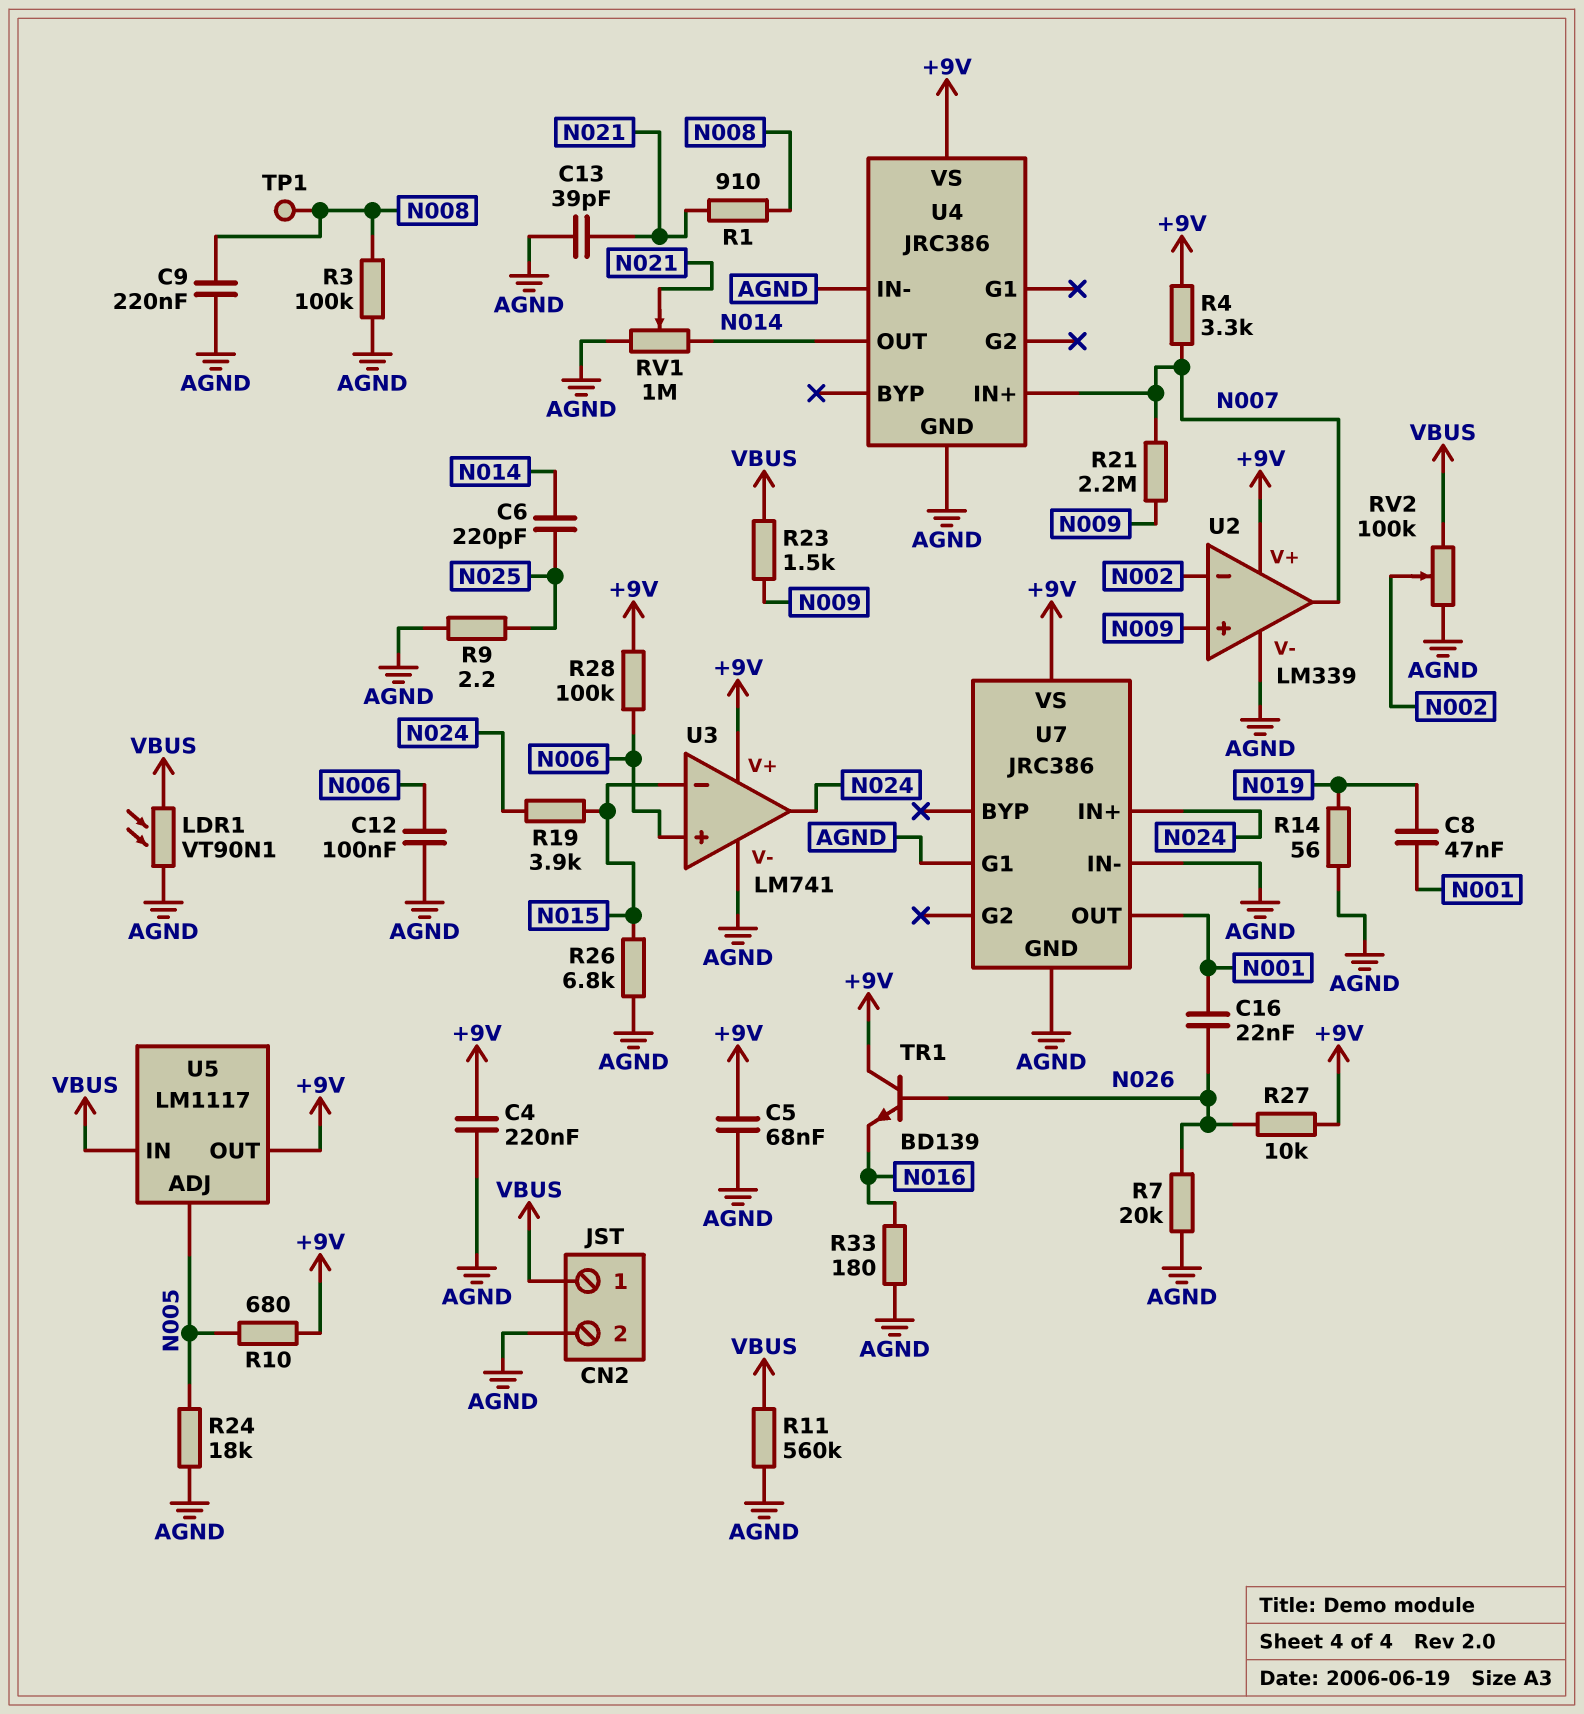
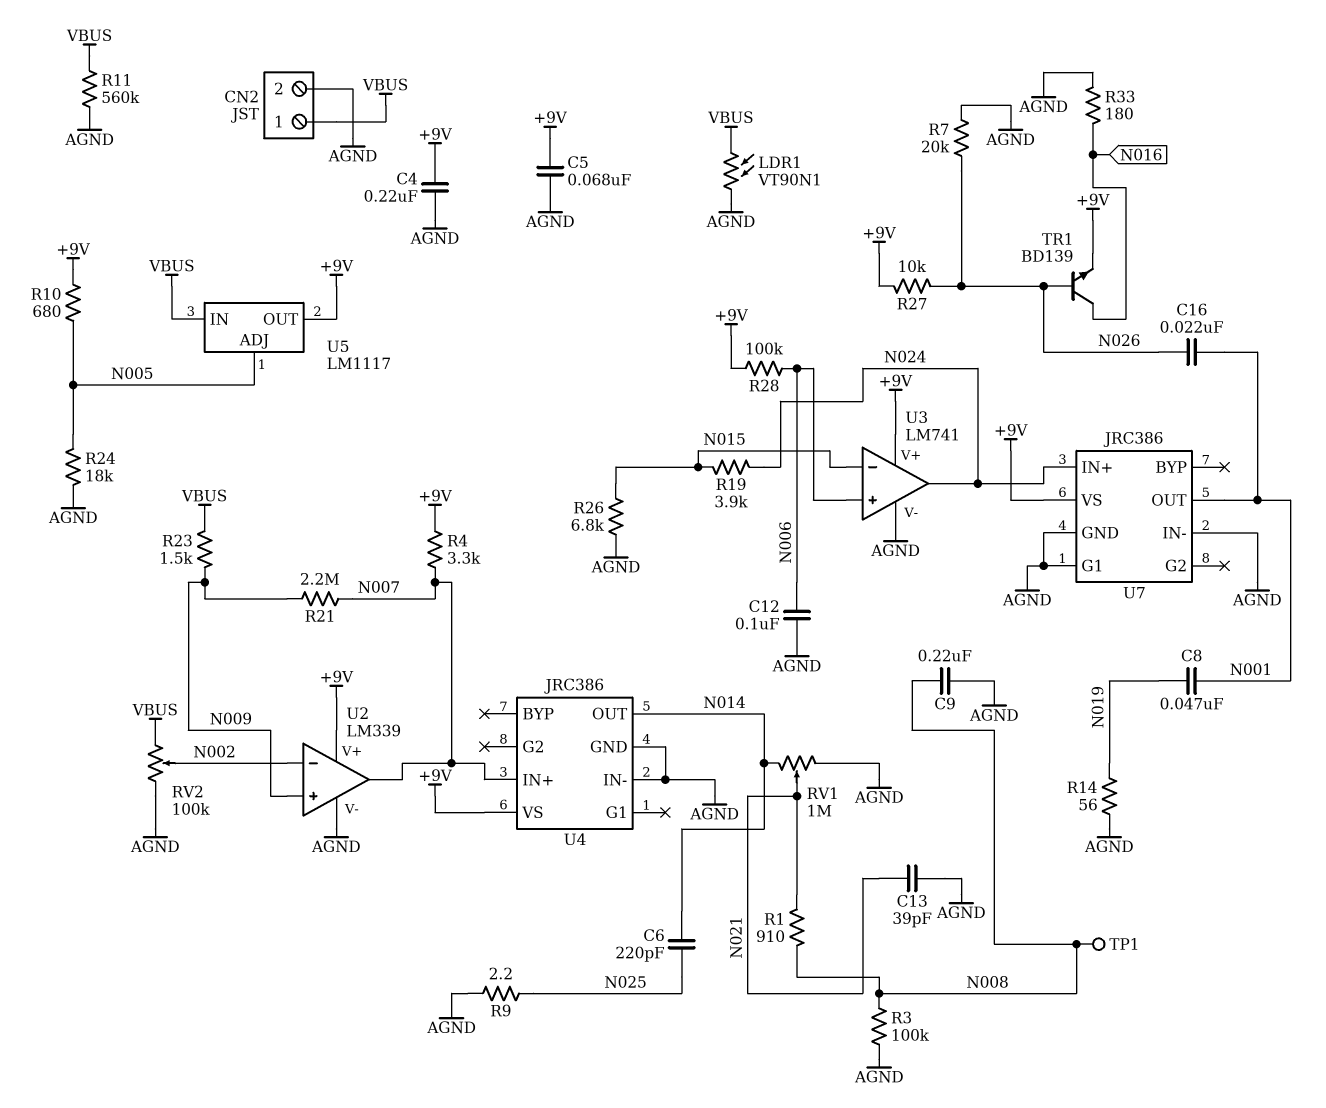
TR1: NPN BD139 (B N026, C +9V, E N016) -> NPN BD139 (B N026, C N016, E +9V)

